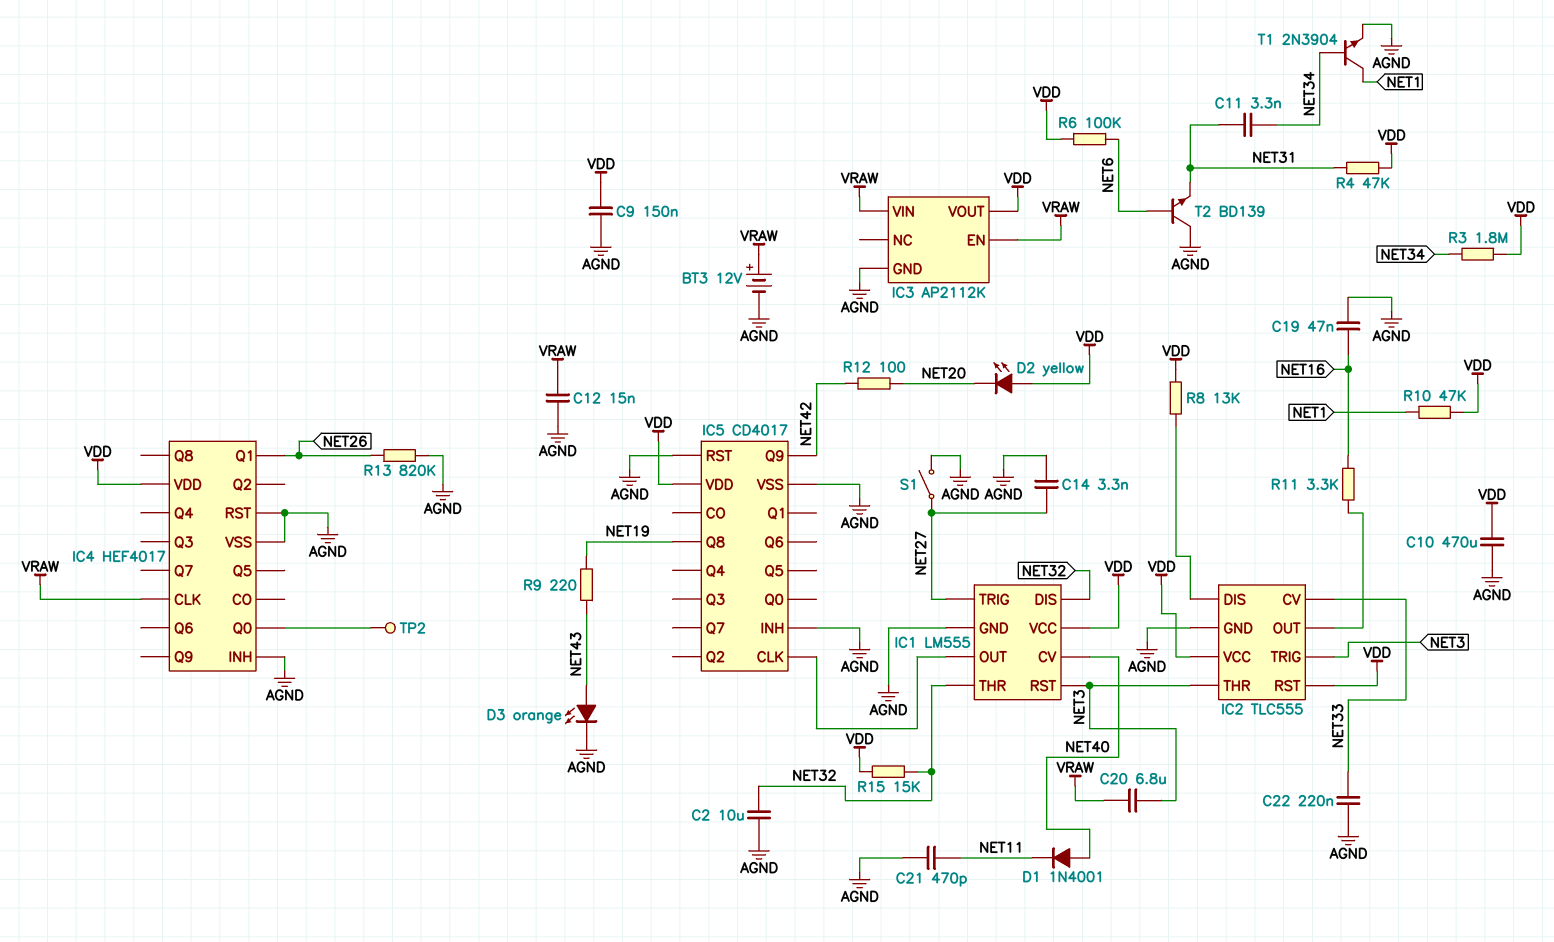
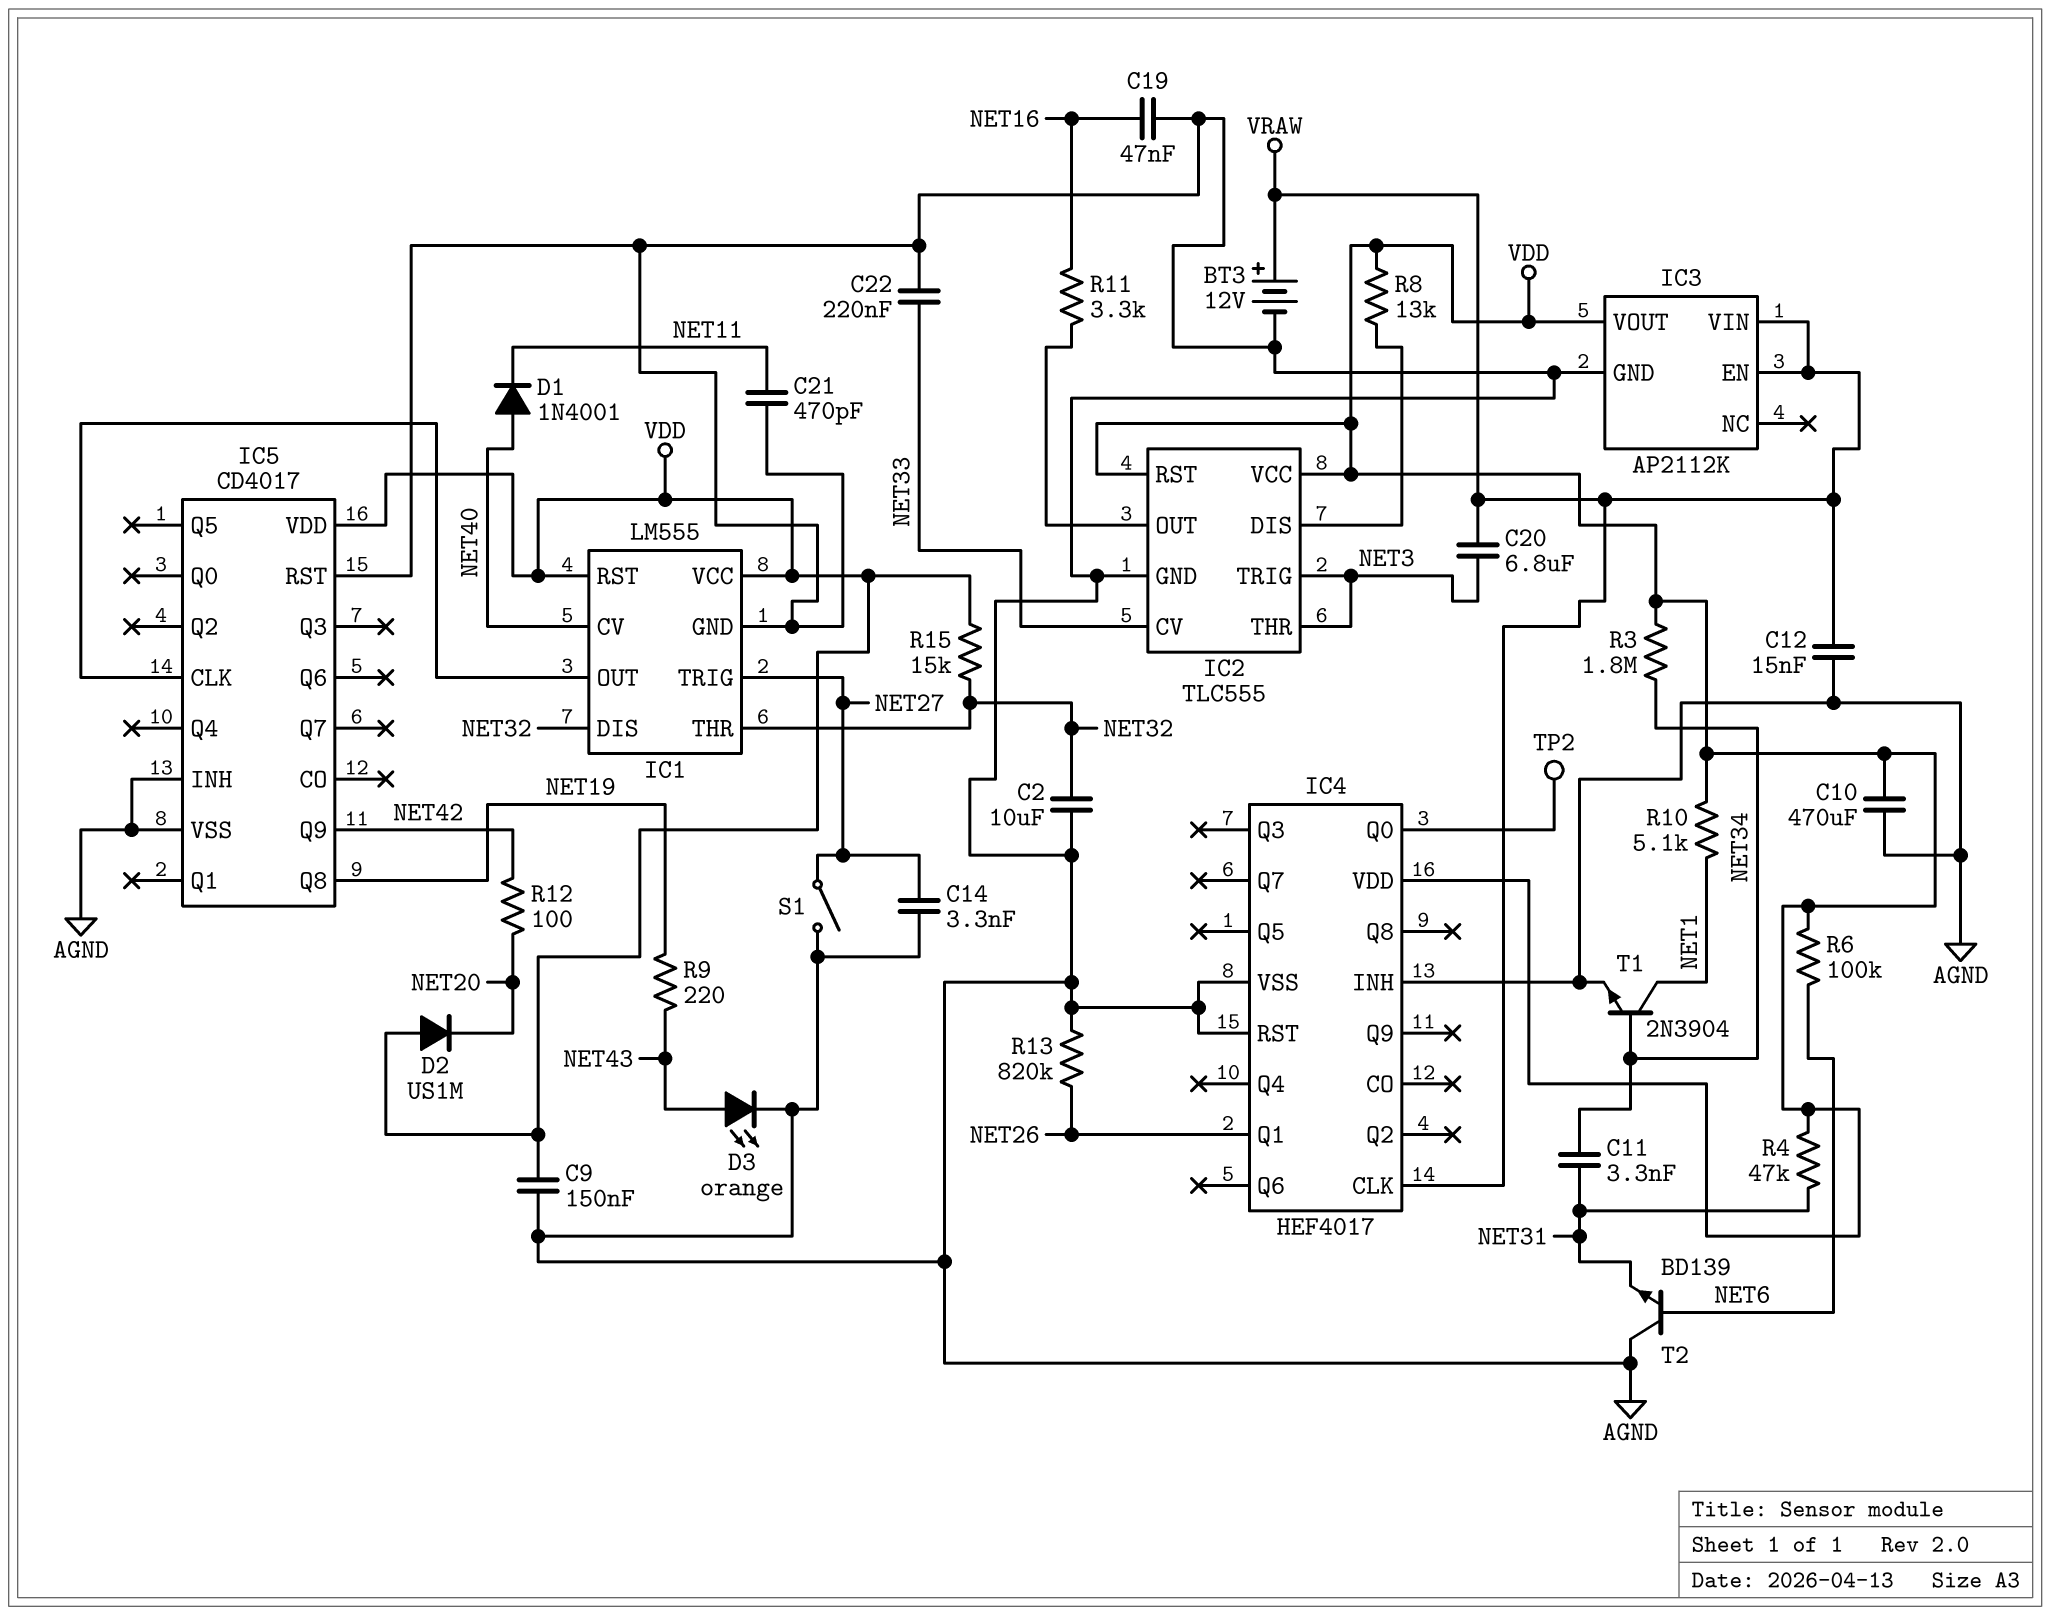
D2: LED yellow (A VDD, K NET20) -> diode US1M (A VDD, K NET20)
IC1 pin RST: NET3 -> VDD
R10: 47k (NET1, VDD) -> 5.1k (NET1, VDD)

